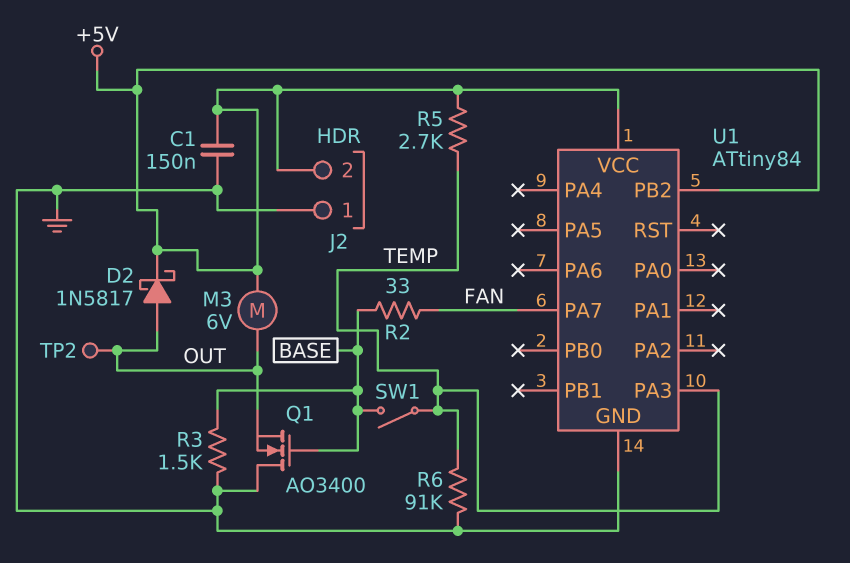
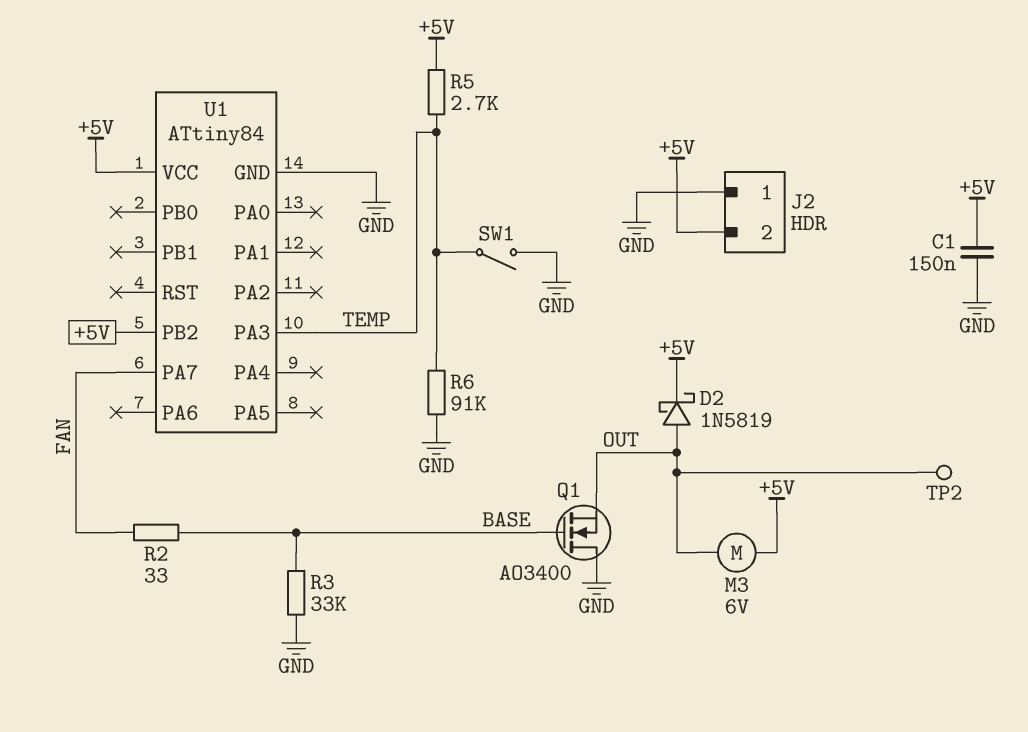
D2: schottky 1N5817 (A OUT, K +5V) -> schottky 1N5819 (A OUT, K +5V)
R3: 1.5k (BASE, GND) -> 33k (BASE, GND)
SW1: switch (BASE, TEMP) -> switch (GND, TEMP)

